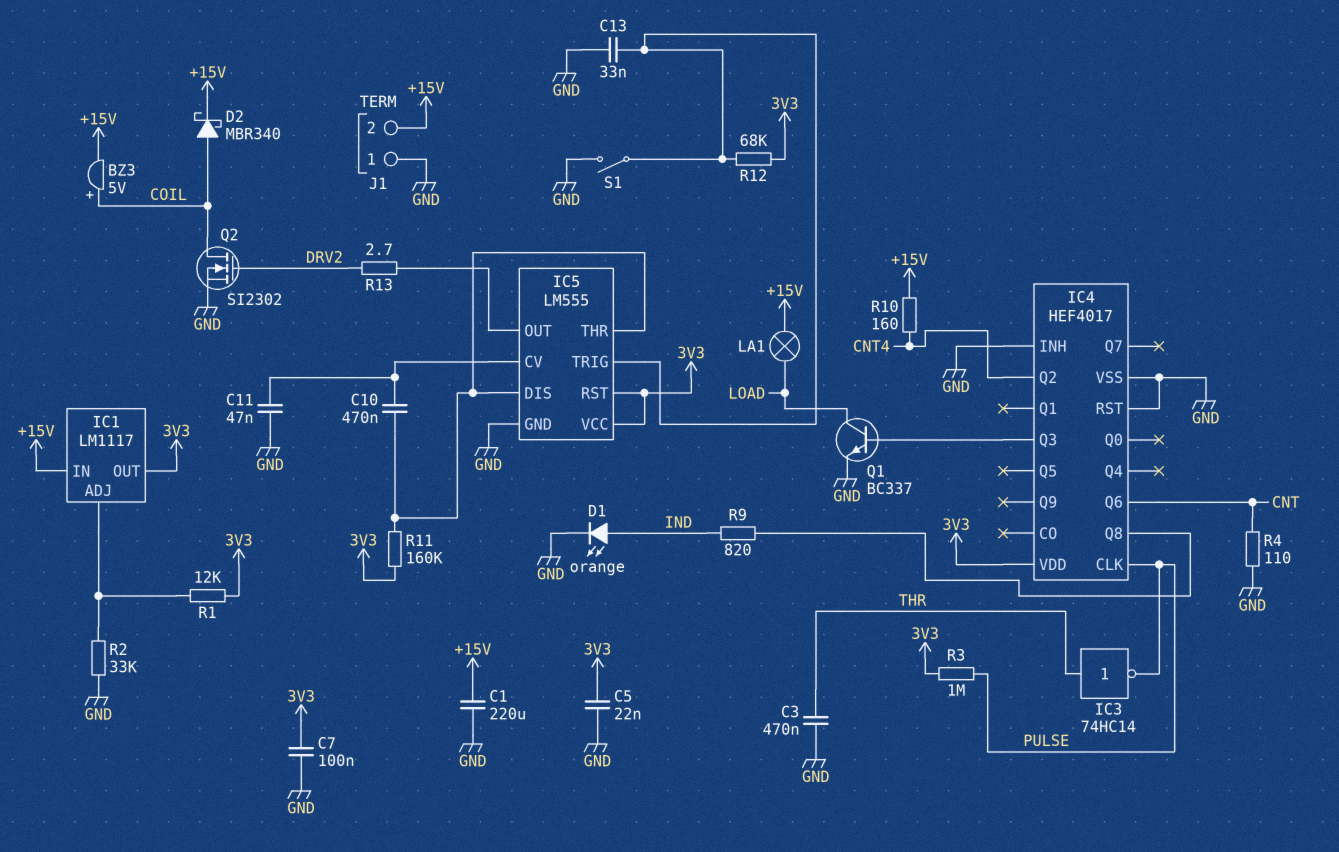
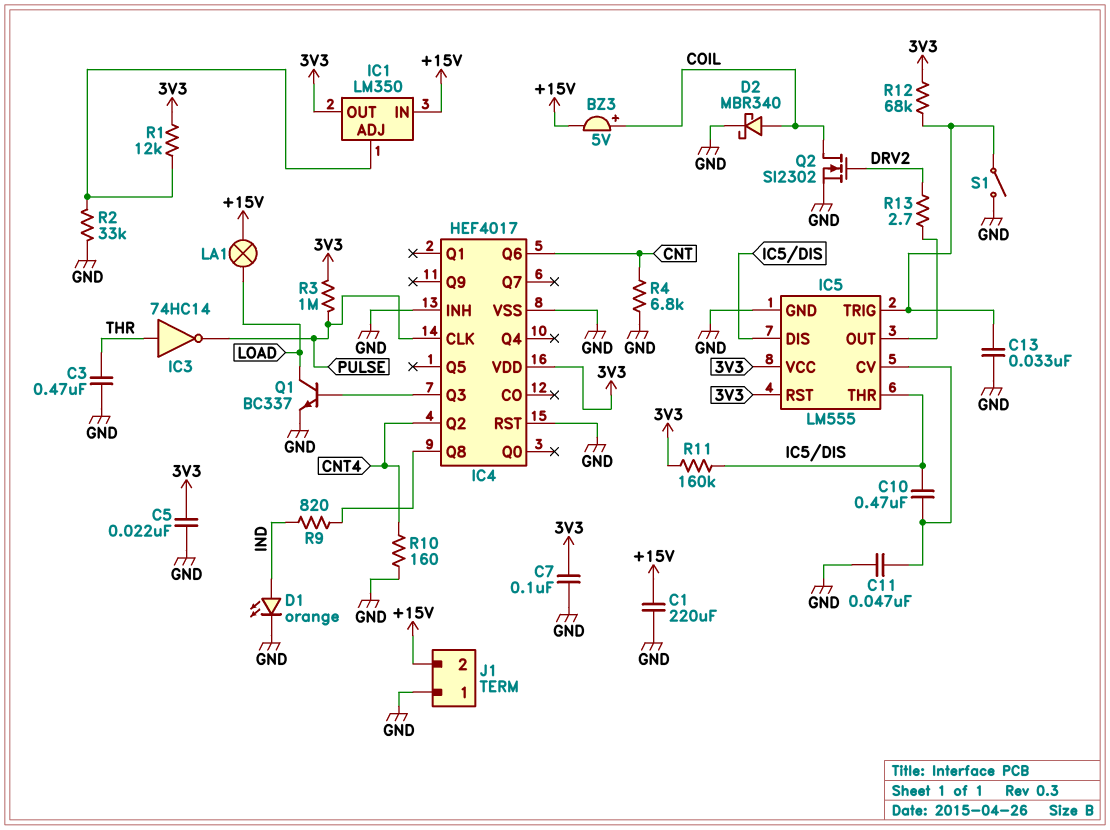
D2: schottky MBR340 (A COIL, K +15V) -> schottky MBR340 (A COIL, K GND)
IC1: LM1117 -> LM350
R4: 110 (CNT, GND) -> 6.8k (CNT, GND)
R10: 160 (+15V, CNT4) -> 160 (CNT4, GND)

